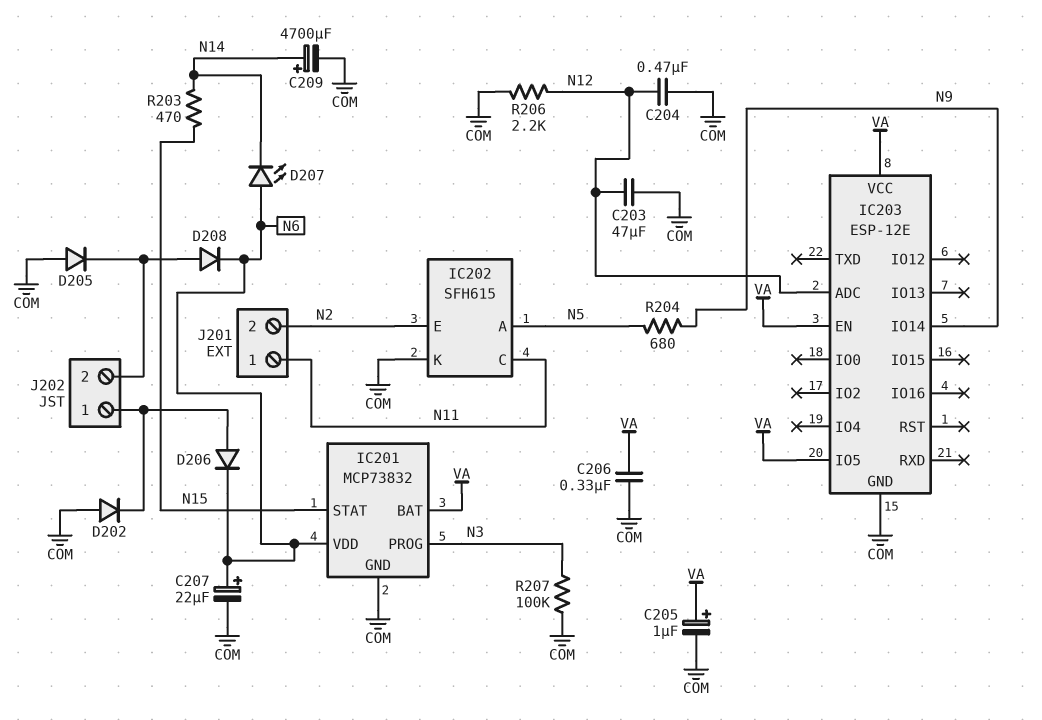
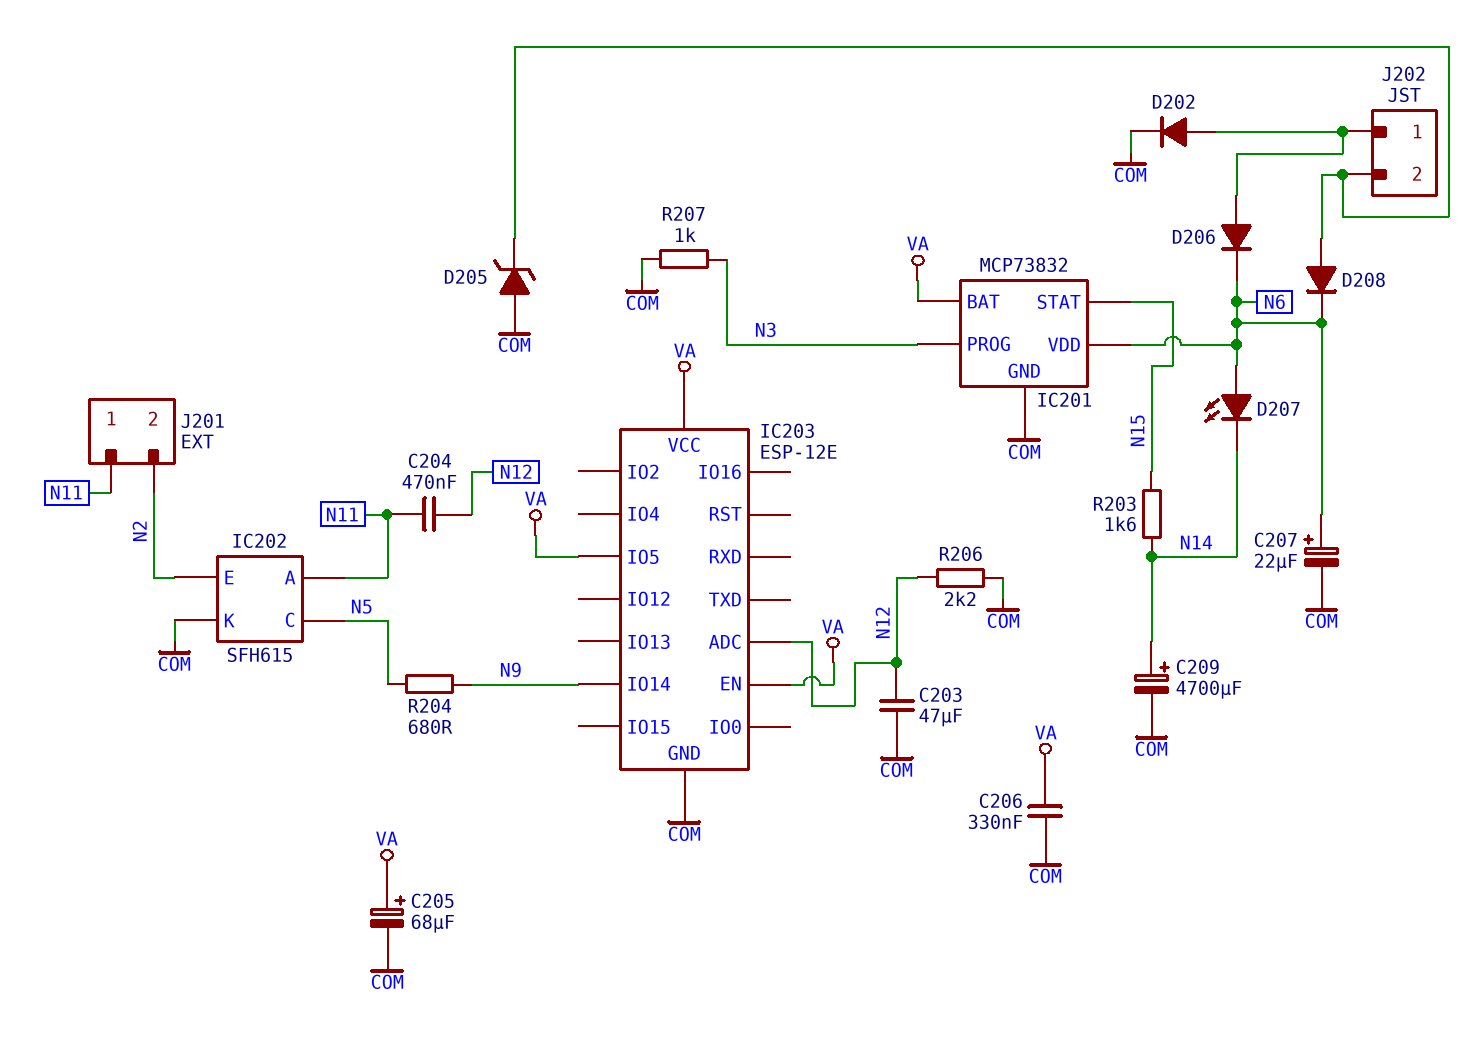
C204: 470nF (COM, N12) -> 470nF (N11, N12)
C205: 1uF (plus VA, minus COM) -> 68uF (plus VA, minus COM)
D202: diode (A COM, K J202/1) -> diode (A J202/1, K COM)
D205: diode (A COM, K J202/2) -> zener (A COM, K J202/2)
IC202 pin A: N5 -> N11
IC202 pin C: N11 -> N5
R203: 470 (N14, N15) -> 1.6k (N14, N15)
R207: 100k (COM, N3) -> 1k (COM, N3)

